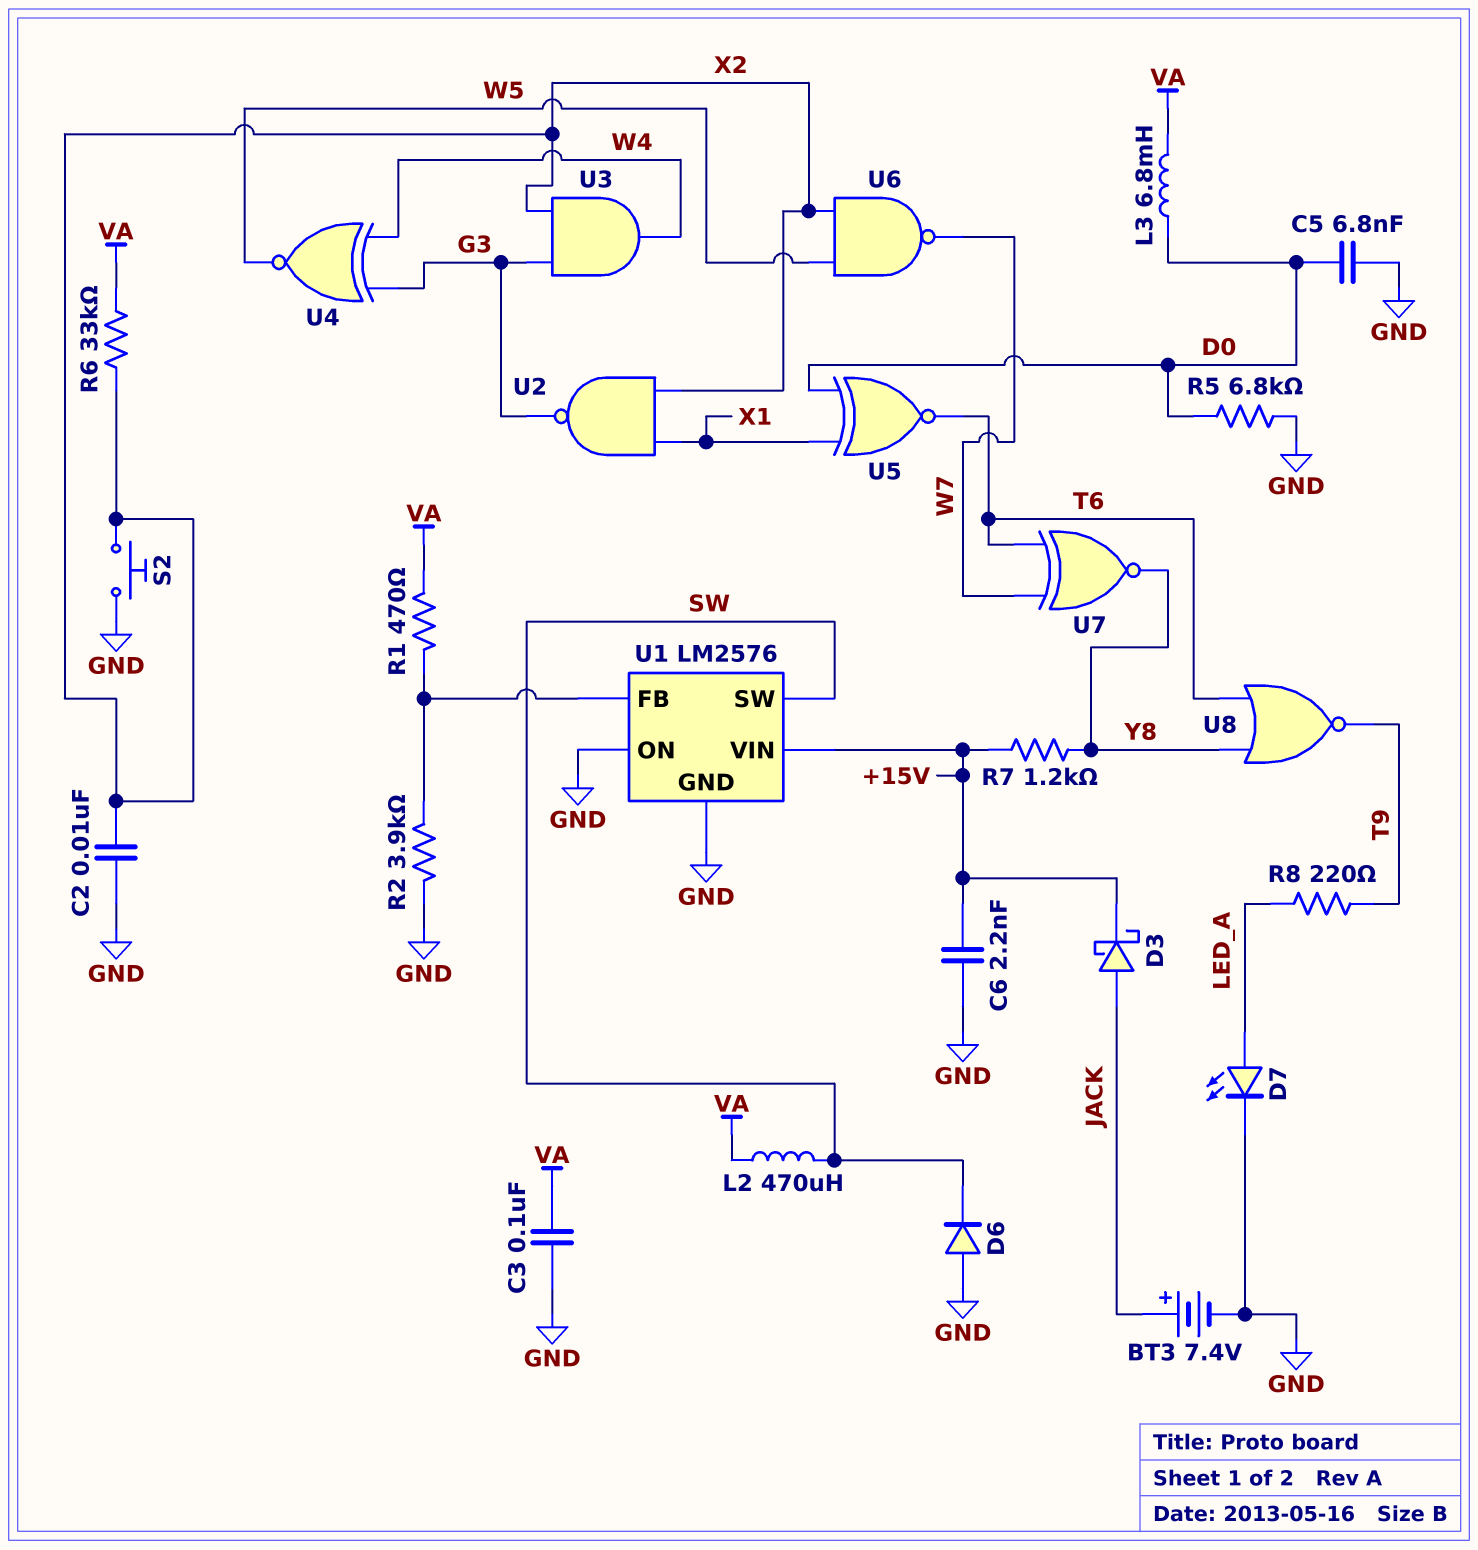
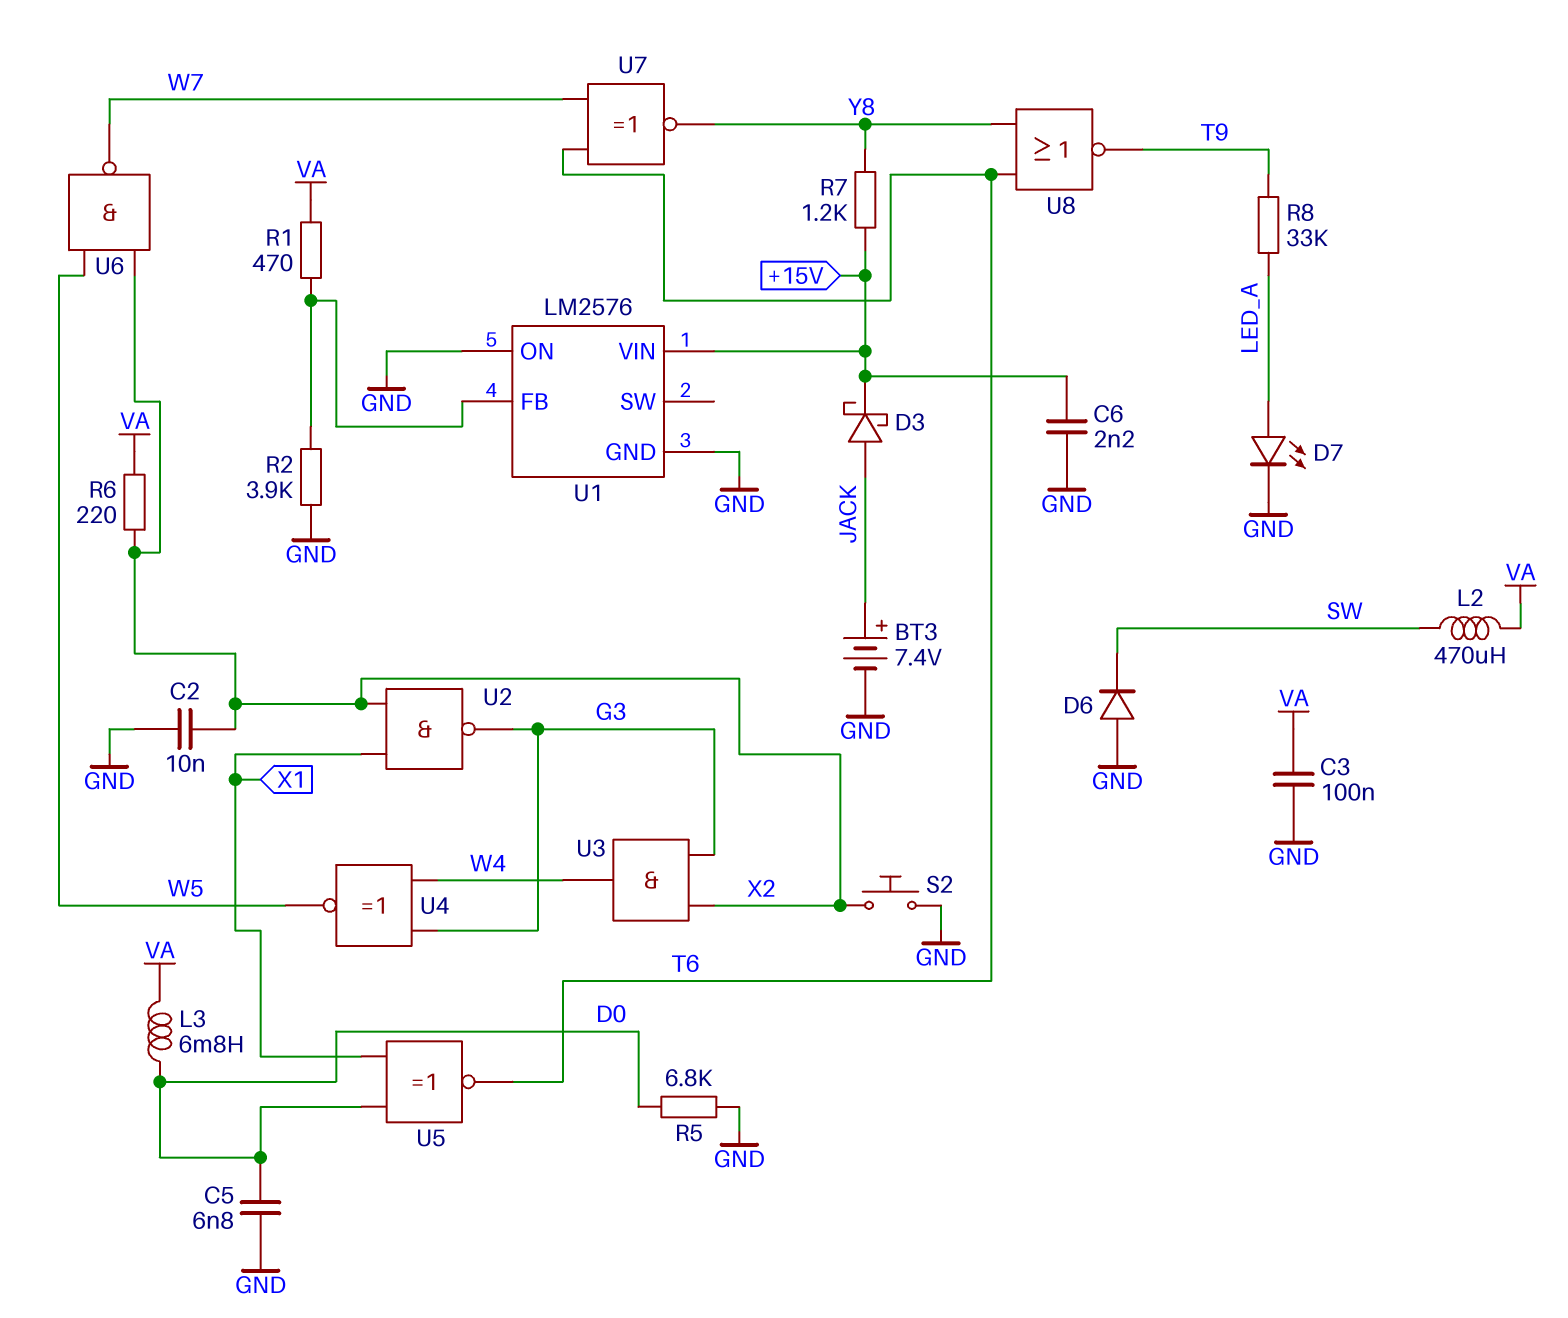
R6: 33k (VA, X2) -> 220 (VA, X2)
R8: 220 (LED_A, T9) -> 33k (LED_A, T9)
U1 pin SW: SW -> none

